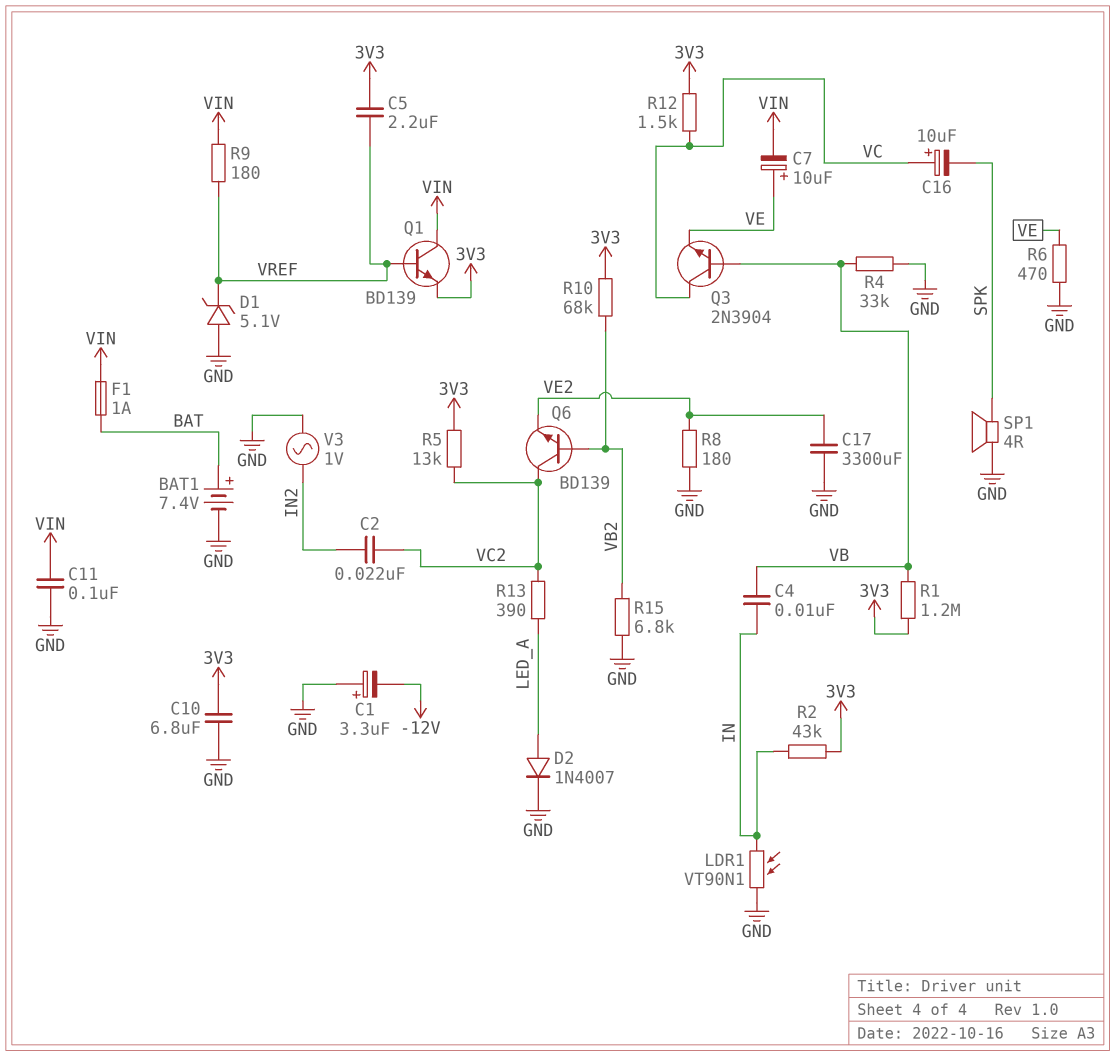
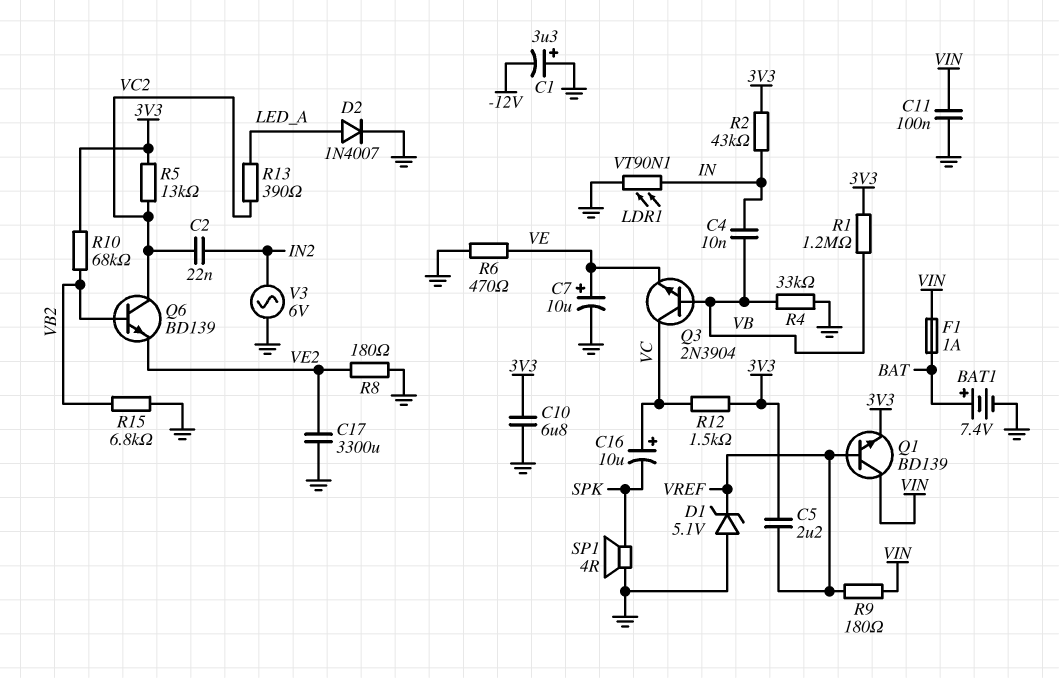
C7: 10uF (plus VE, minus VIN) -> 10uF (plus VE, minus GND)
V3: AC 1V (GND, IN2) -> AC 6V (GND, IN2)

